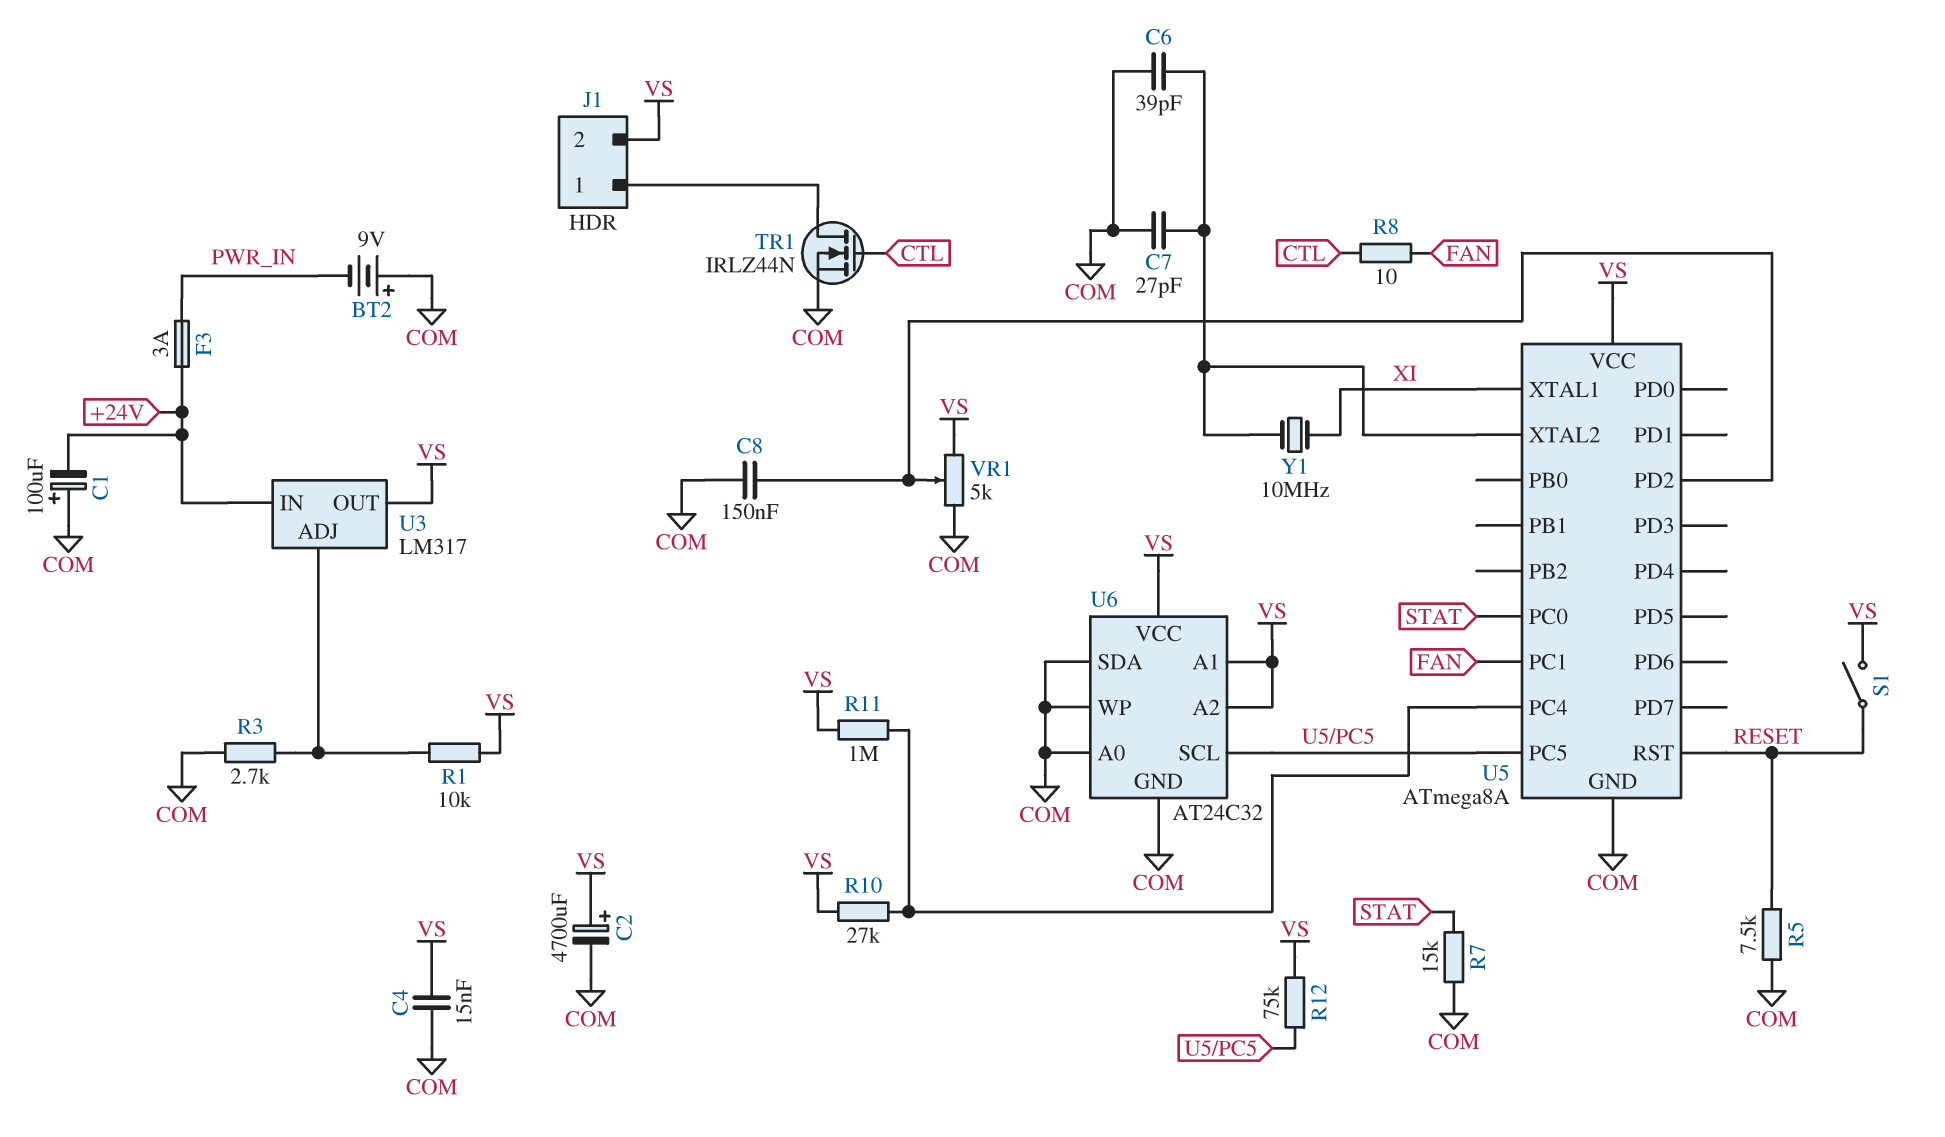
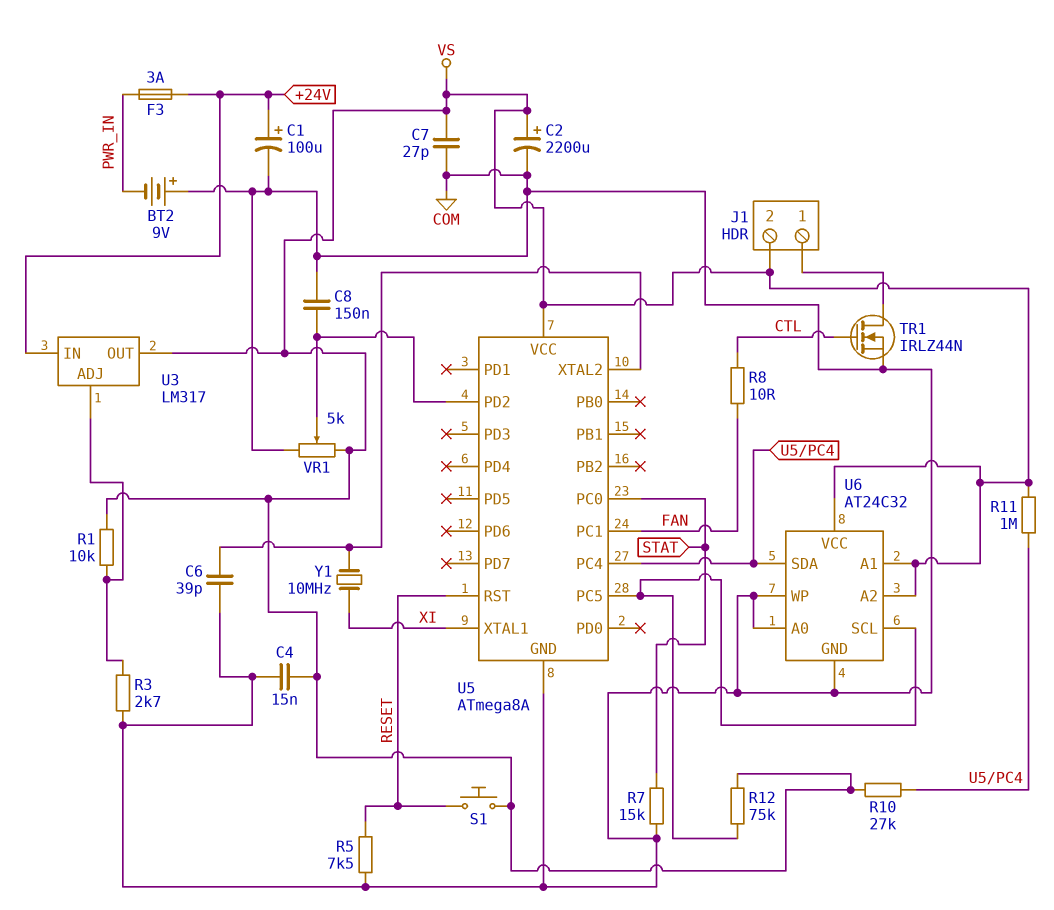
C1: 100uF (plus COM, minus +24V) -> 100uF (plus +24V, minus COM)
C2: 4700uF (plus VS, minus COM) -> 2200uF (plus VS, minus COM)
C7: 27pF (COM, U5/XTAL2) -> 27pF (COM, VS)
S1: switch (RESET, VS) -> button (RESET, VS)
U6 pin SDA: COM -> U5/PC4

